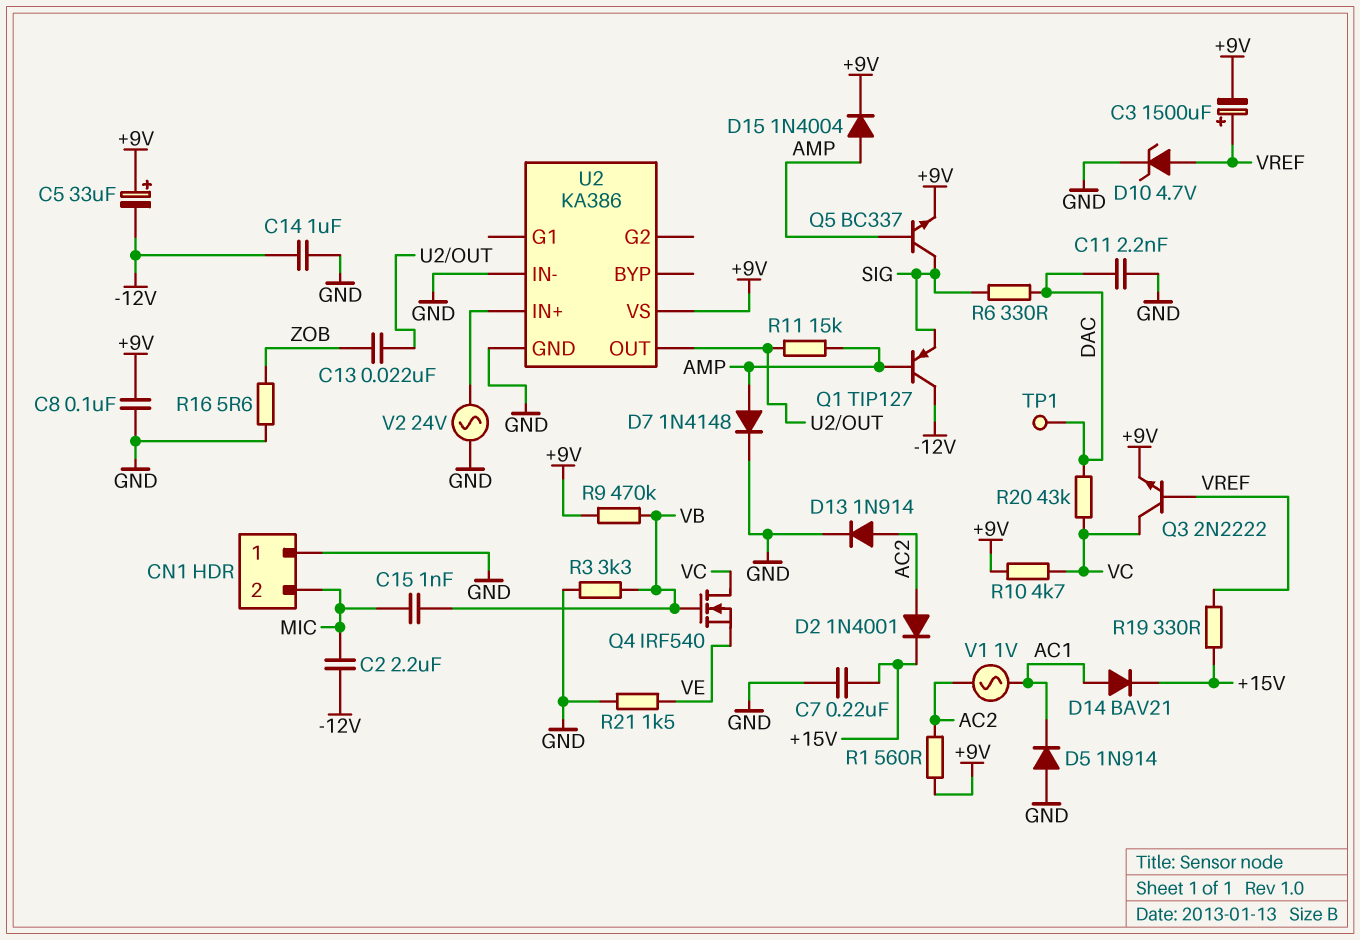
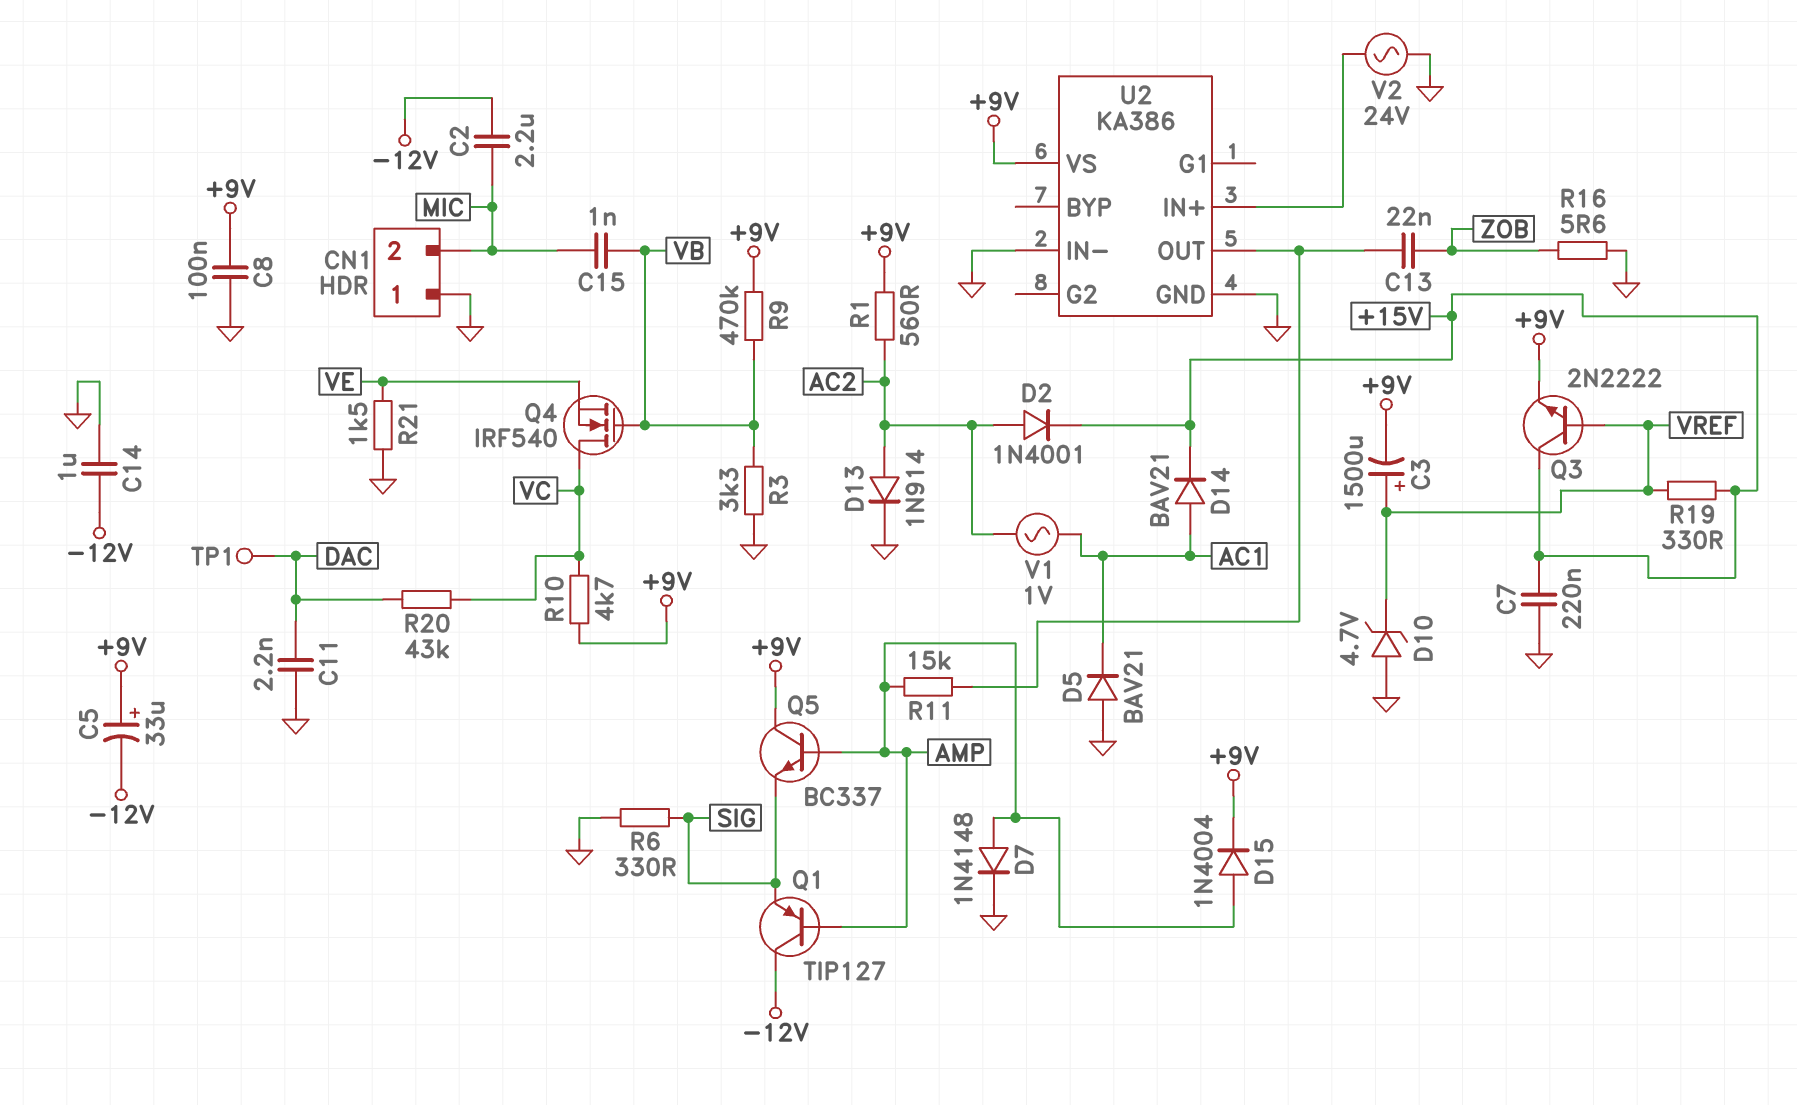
D5: diode 1N914 (A GND, K AC1) -> diode BAV21 (A GND, K AC1)
D10: zener 4.7V (A VREF, K GND) -> zener 4.7V (A GND, K VREF)
Q3: NPN 2N2222 (B VREF, C VC, E +9V) -> NPN 2N2222 (B VREF, C +15V, E +9V)
Q5: NPN BC337 (B AMP, C SIG, E +9V) -> NPN BC337 (B AMP, C +9V, E SIG)
R6: 330 (DAC, SIG) -> 330 (GND, SIG)

